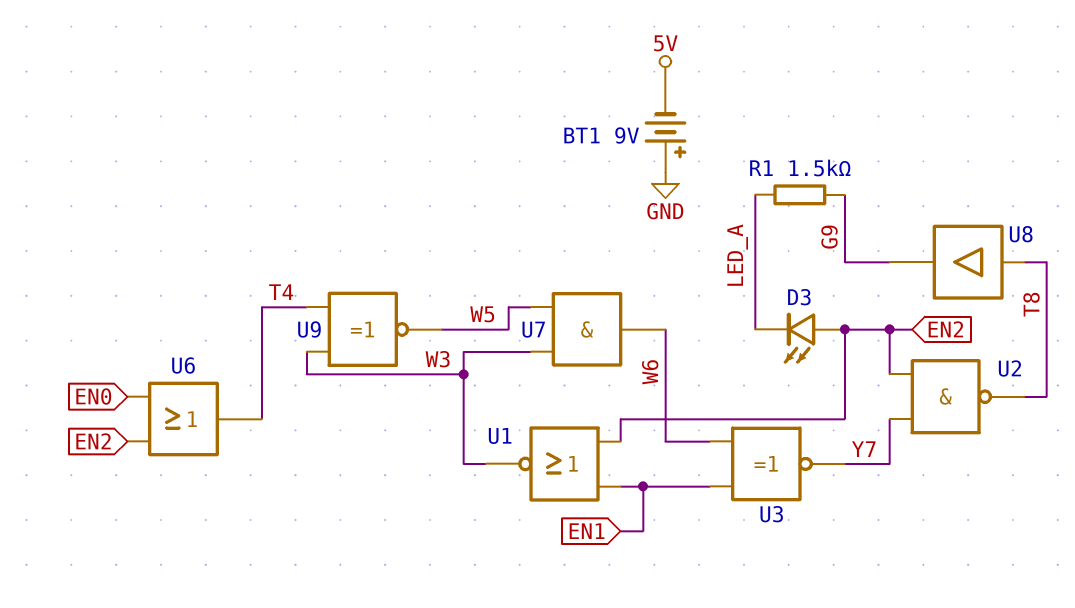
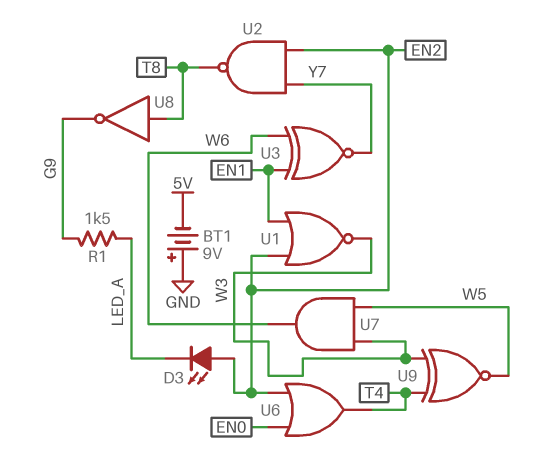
U8: buffer (in T8, out G9) -> NOT (in T8, out G9)

